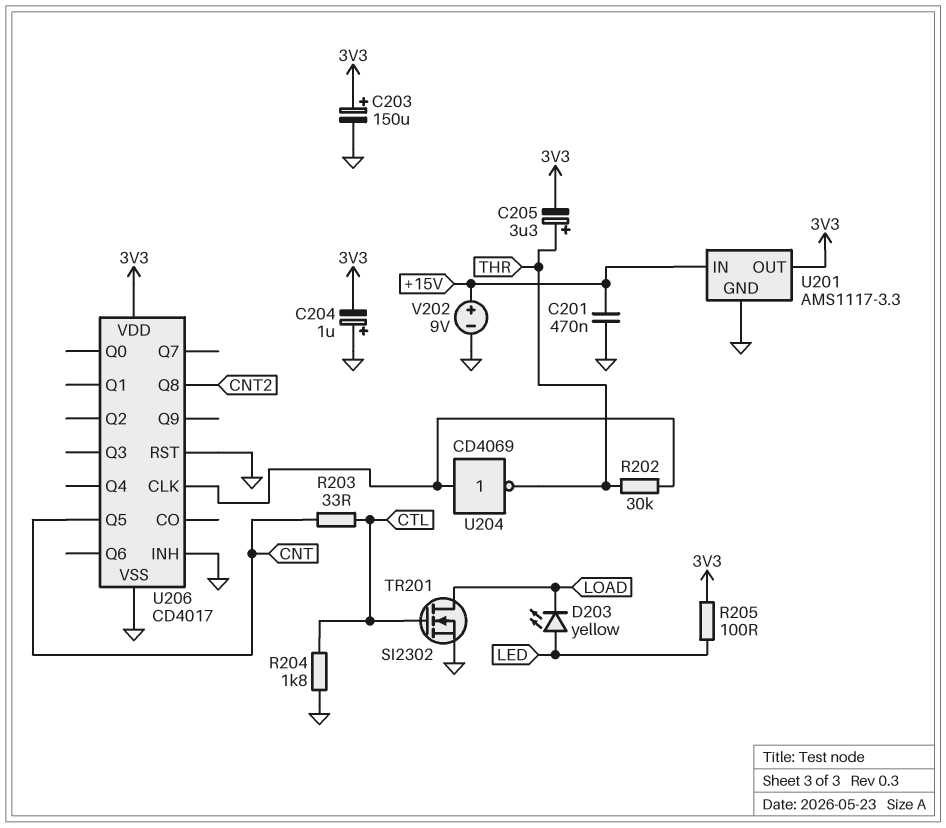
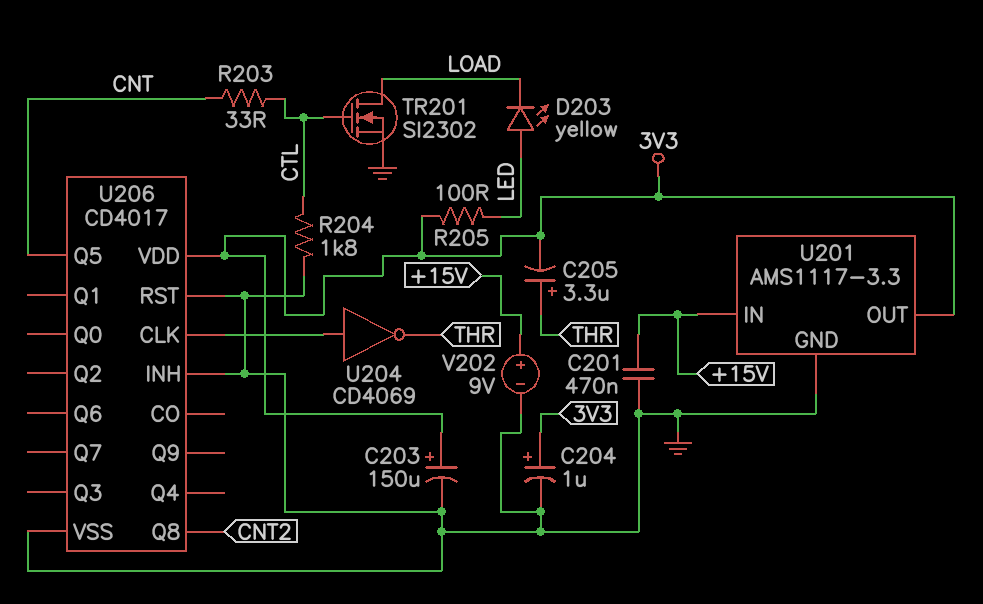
C204: 1uF (plus GND, minus 3V3) -> 1uF (plus 3V3, minus GND)
R202: 30k (THR, U206/CLK) -> none

